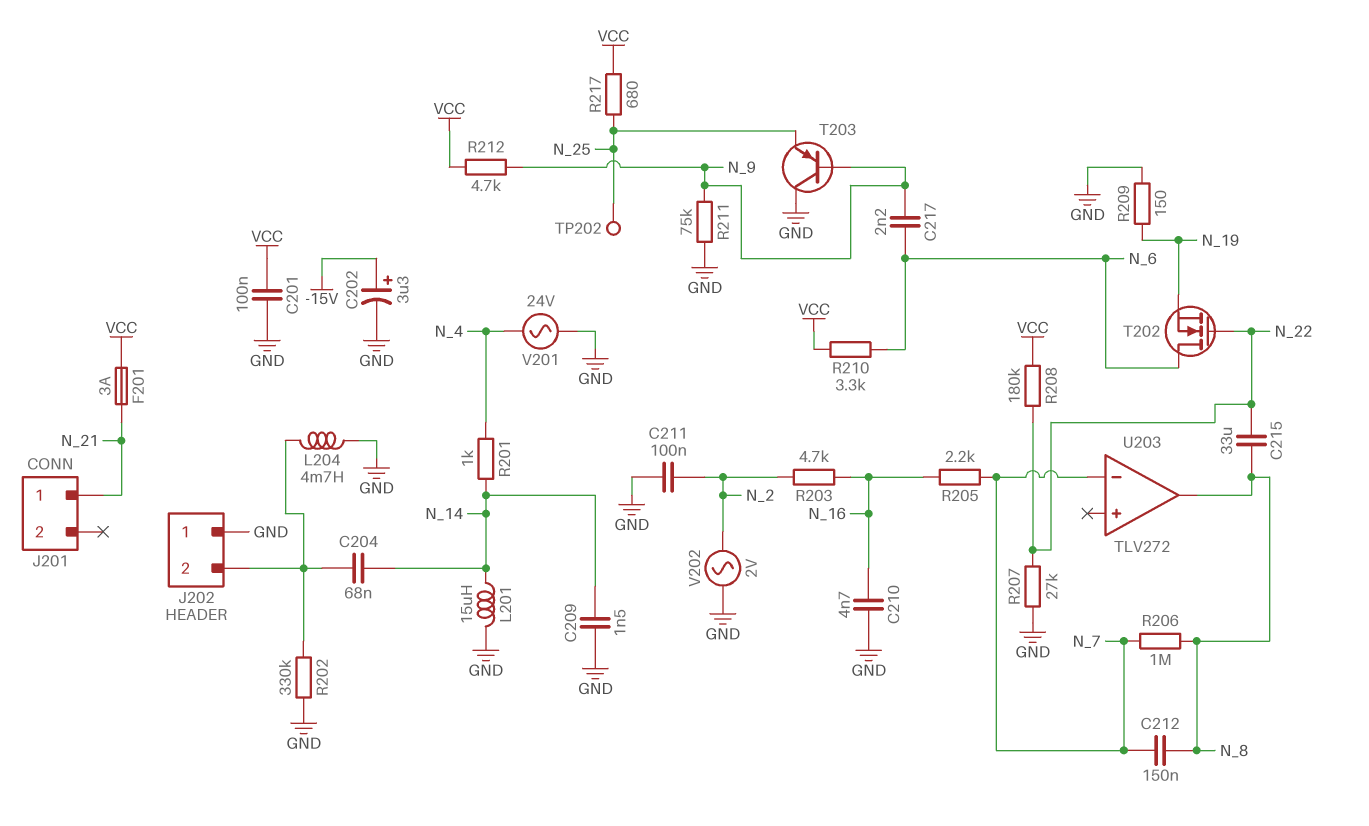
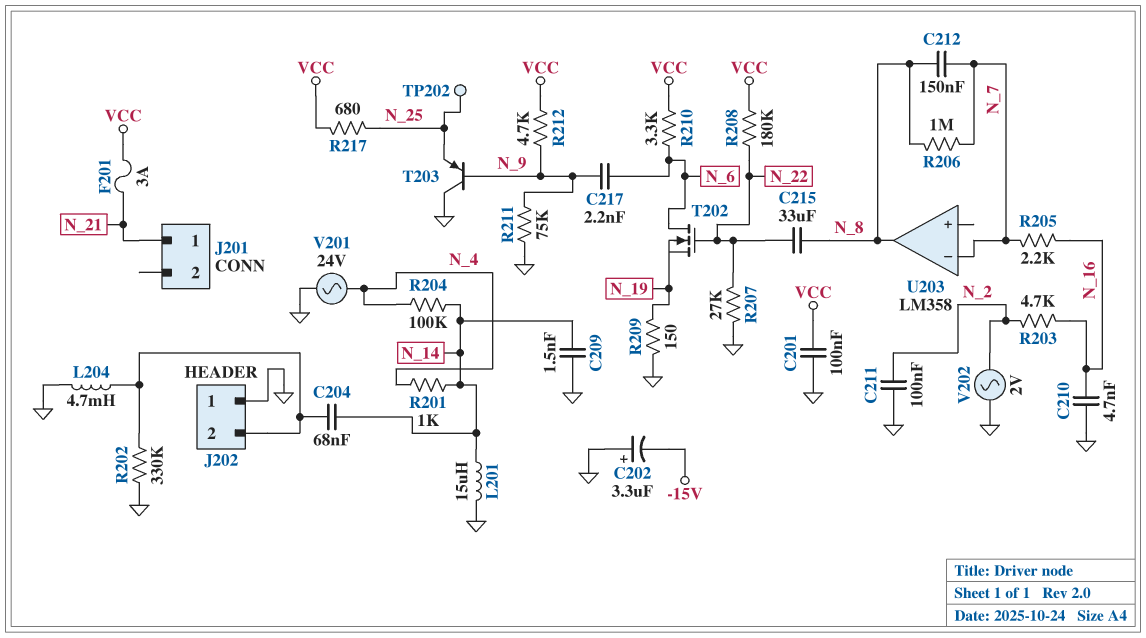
C202: 3.3uF (plus -15V, minus GND) -> 3.3uF (plus GND, minus -15V)
R204: none -> 100k (N_4, N_14)
U203: TLV272 -> LM358

